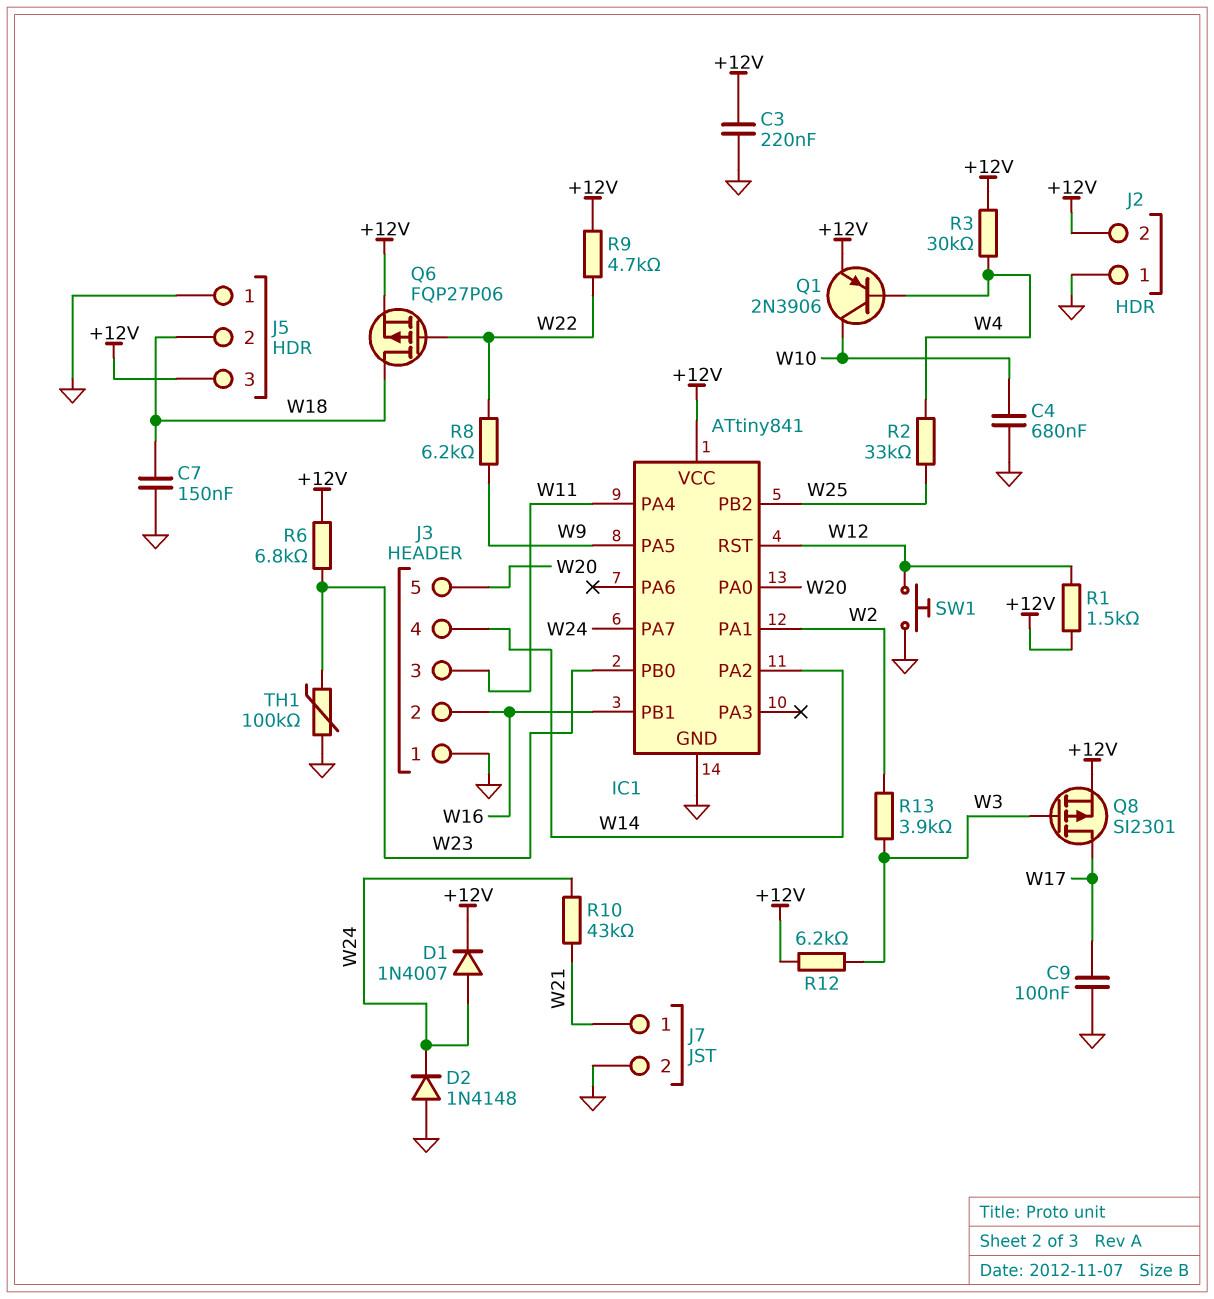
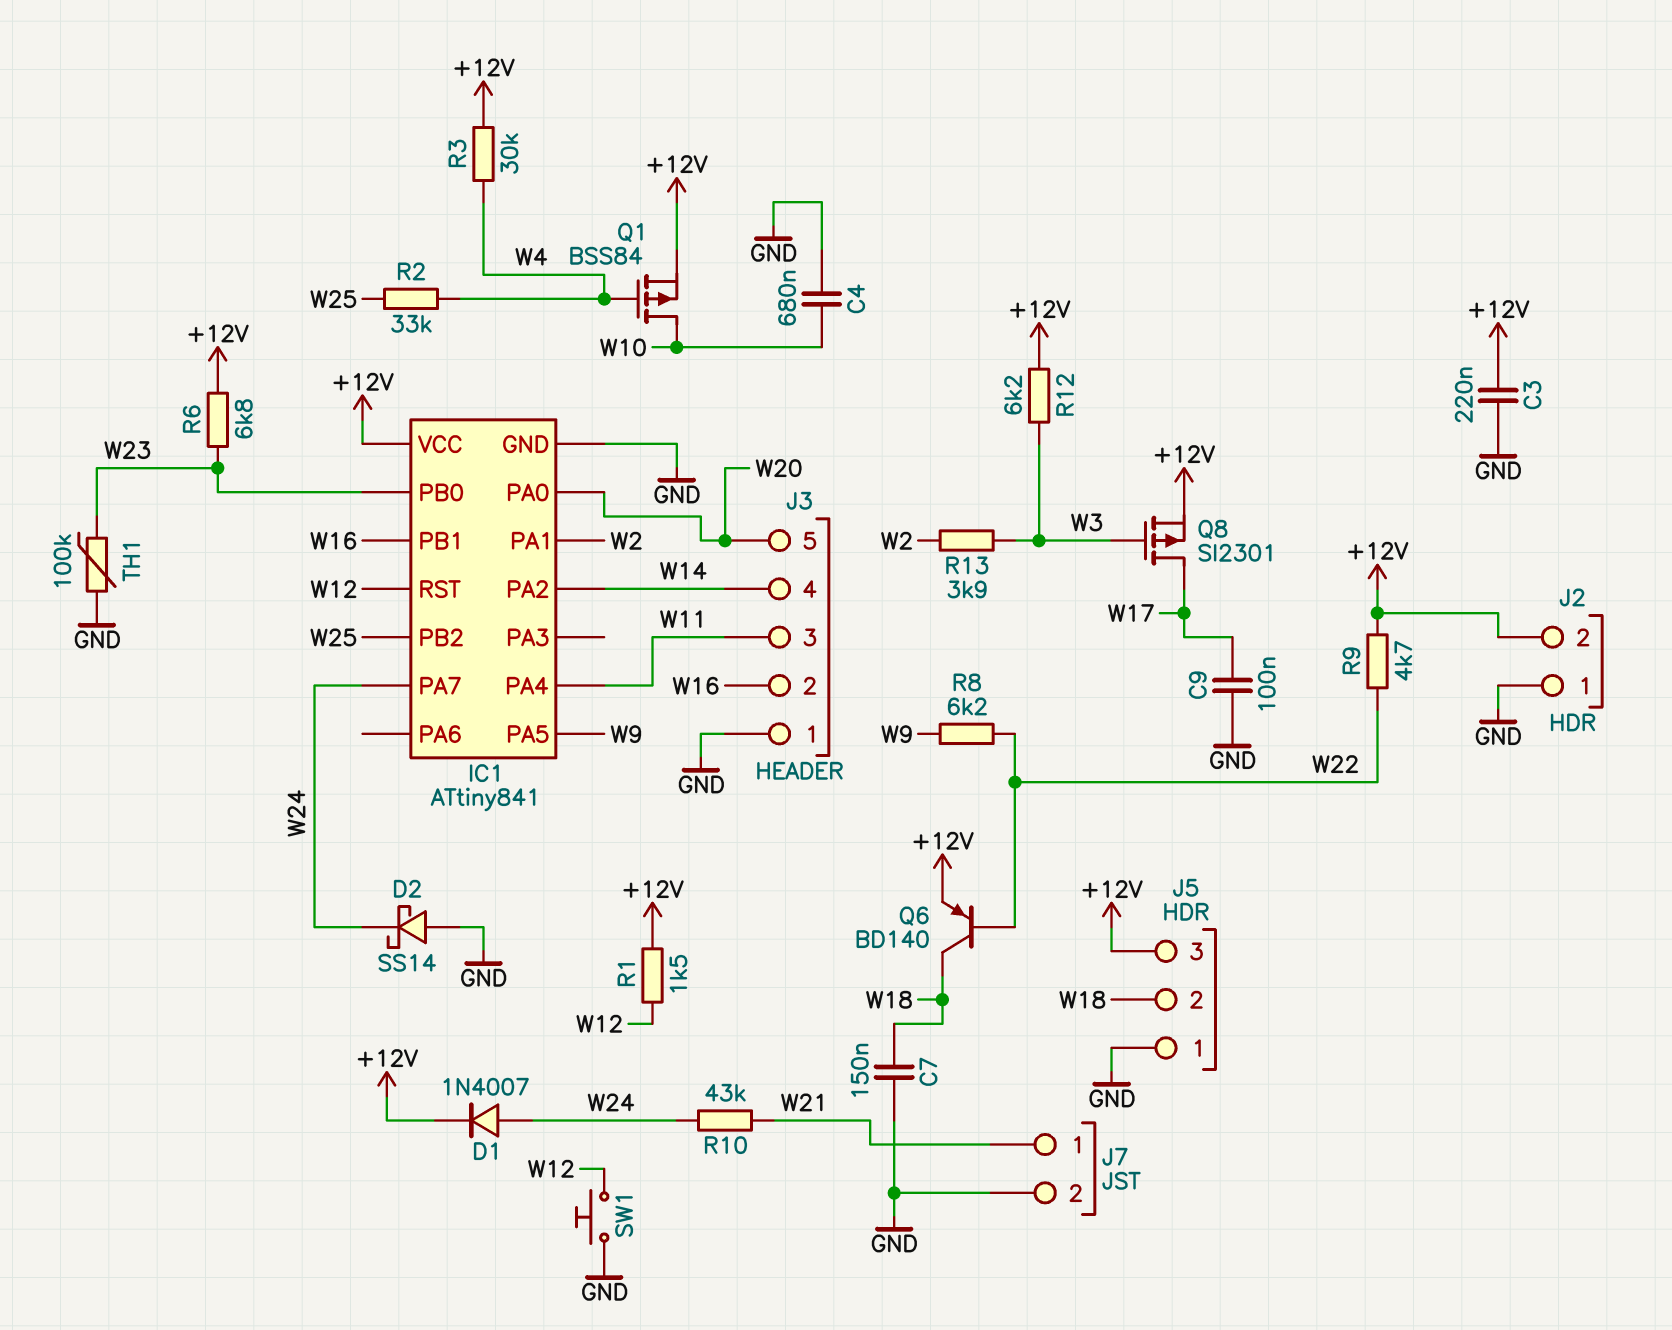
D2: diode 1N4148 (A GND, K W24) -> schottky SS14 (A GND, K W24)
Q1: PNP 2N3906 (B W4, C W10, E +12V) -> PMOS BSS84 (G W4, D W10, S +12V)
Q6: PMOS FQP27P06 (G W22, D W18, S +12V) -> PNP BD140 (B W22, C W18, E +12V)

